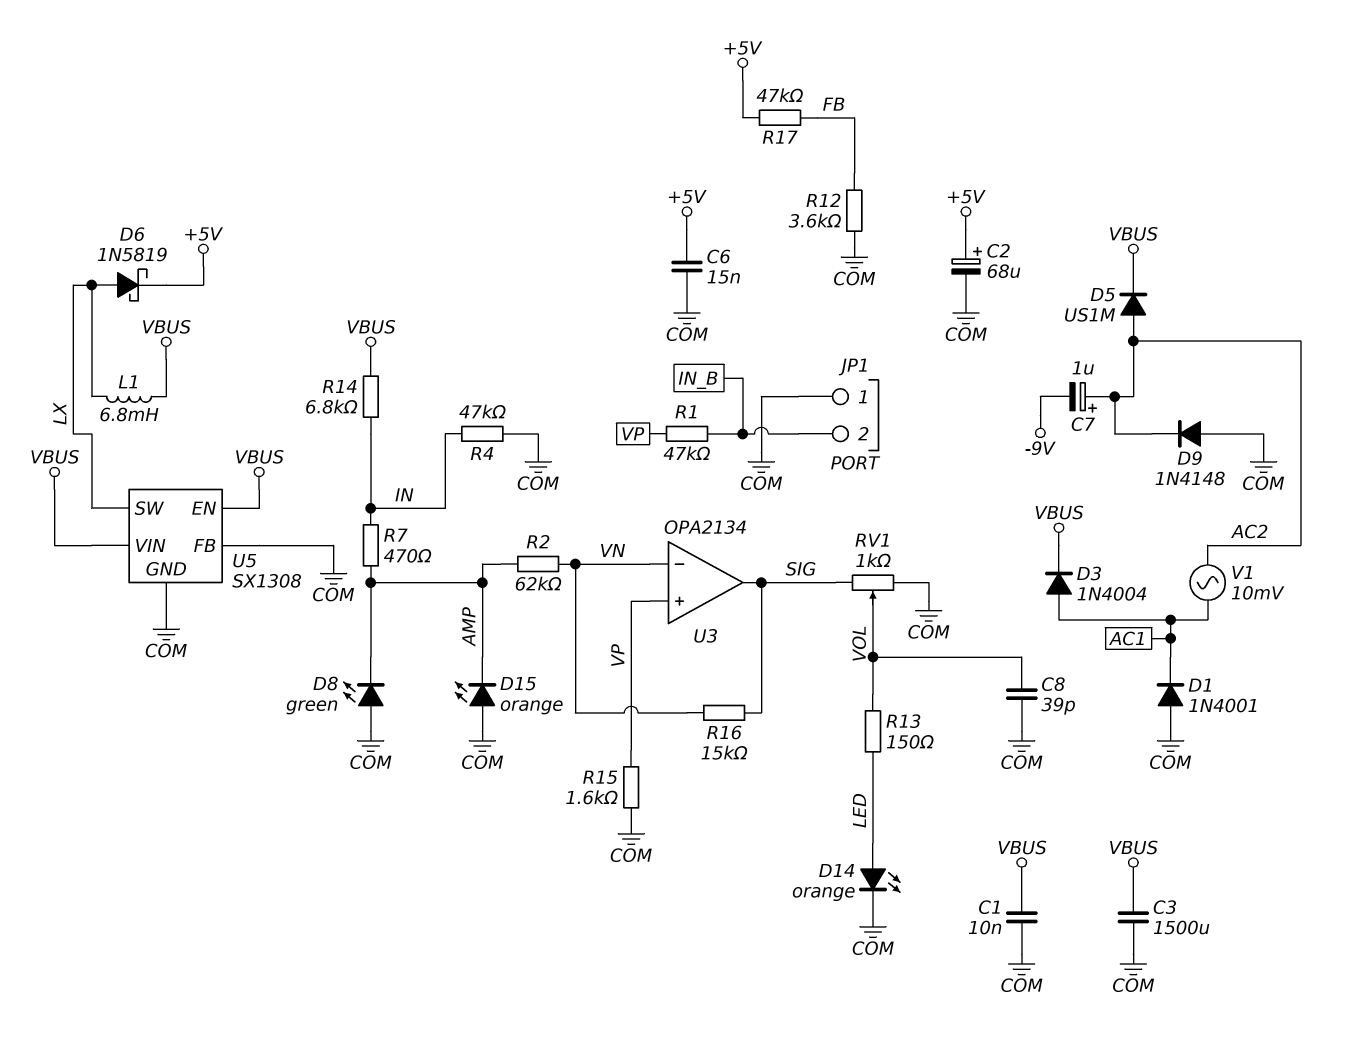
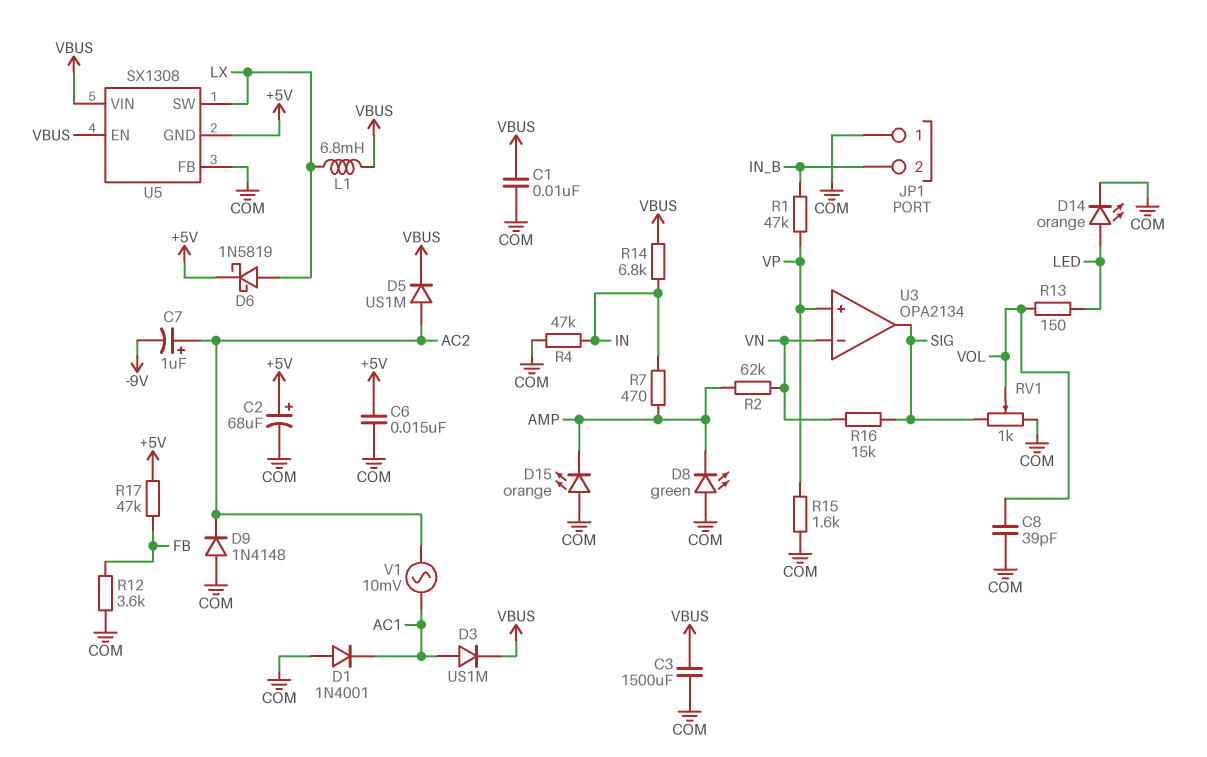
D3: diode 1N4004 (A AC1, K VBUS) -> diode US1M (A AC1, K VBUS)
U5 pin GND: COM -> +5V

